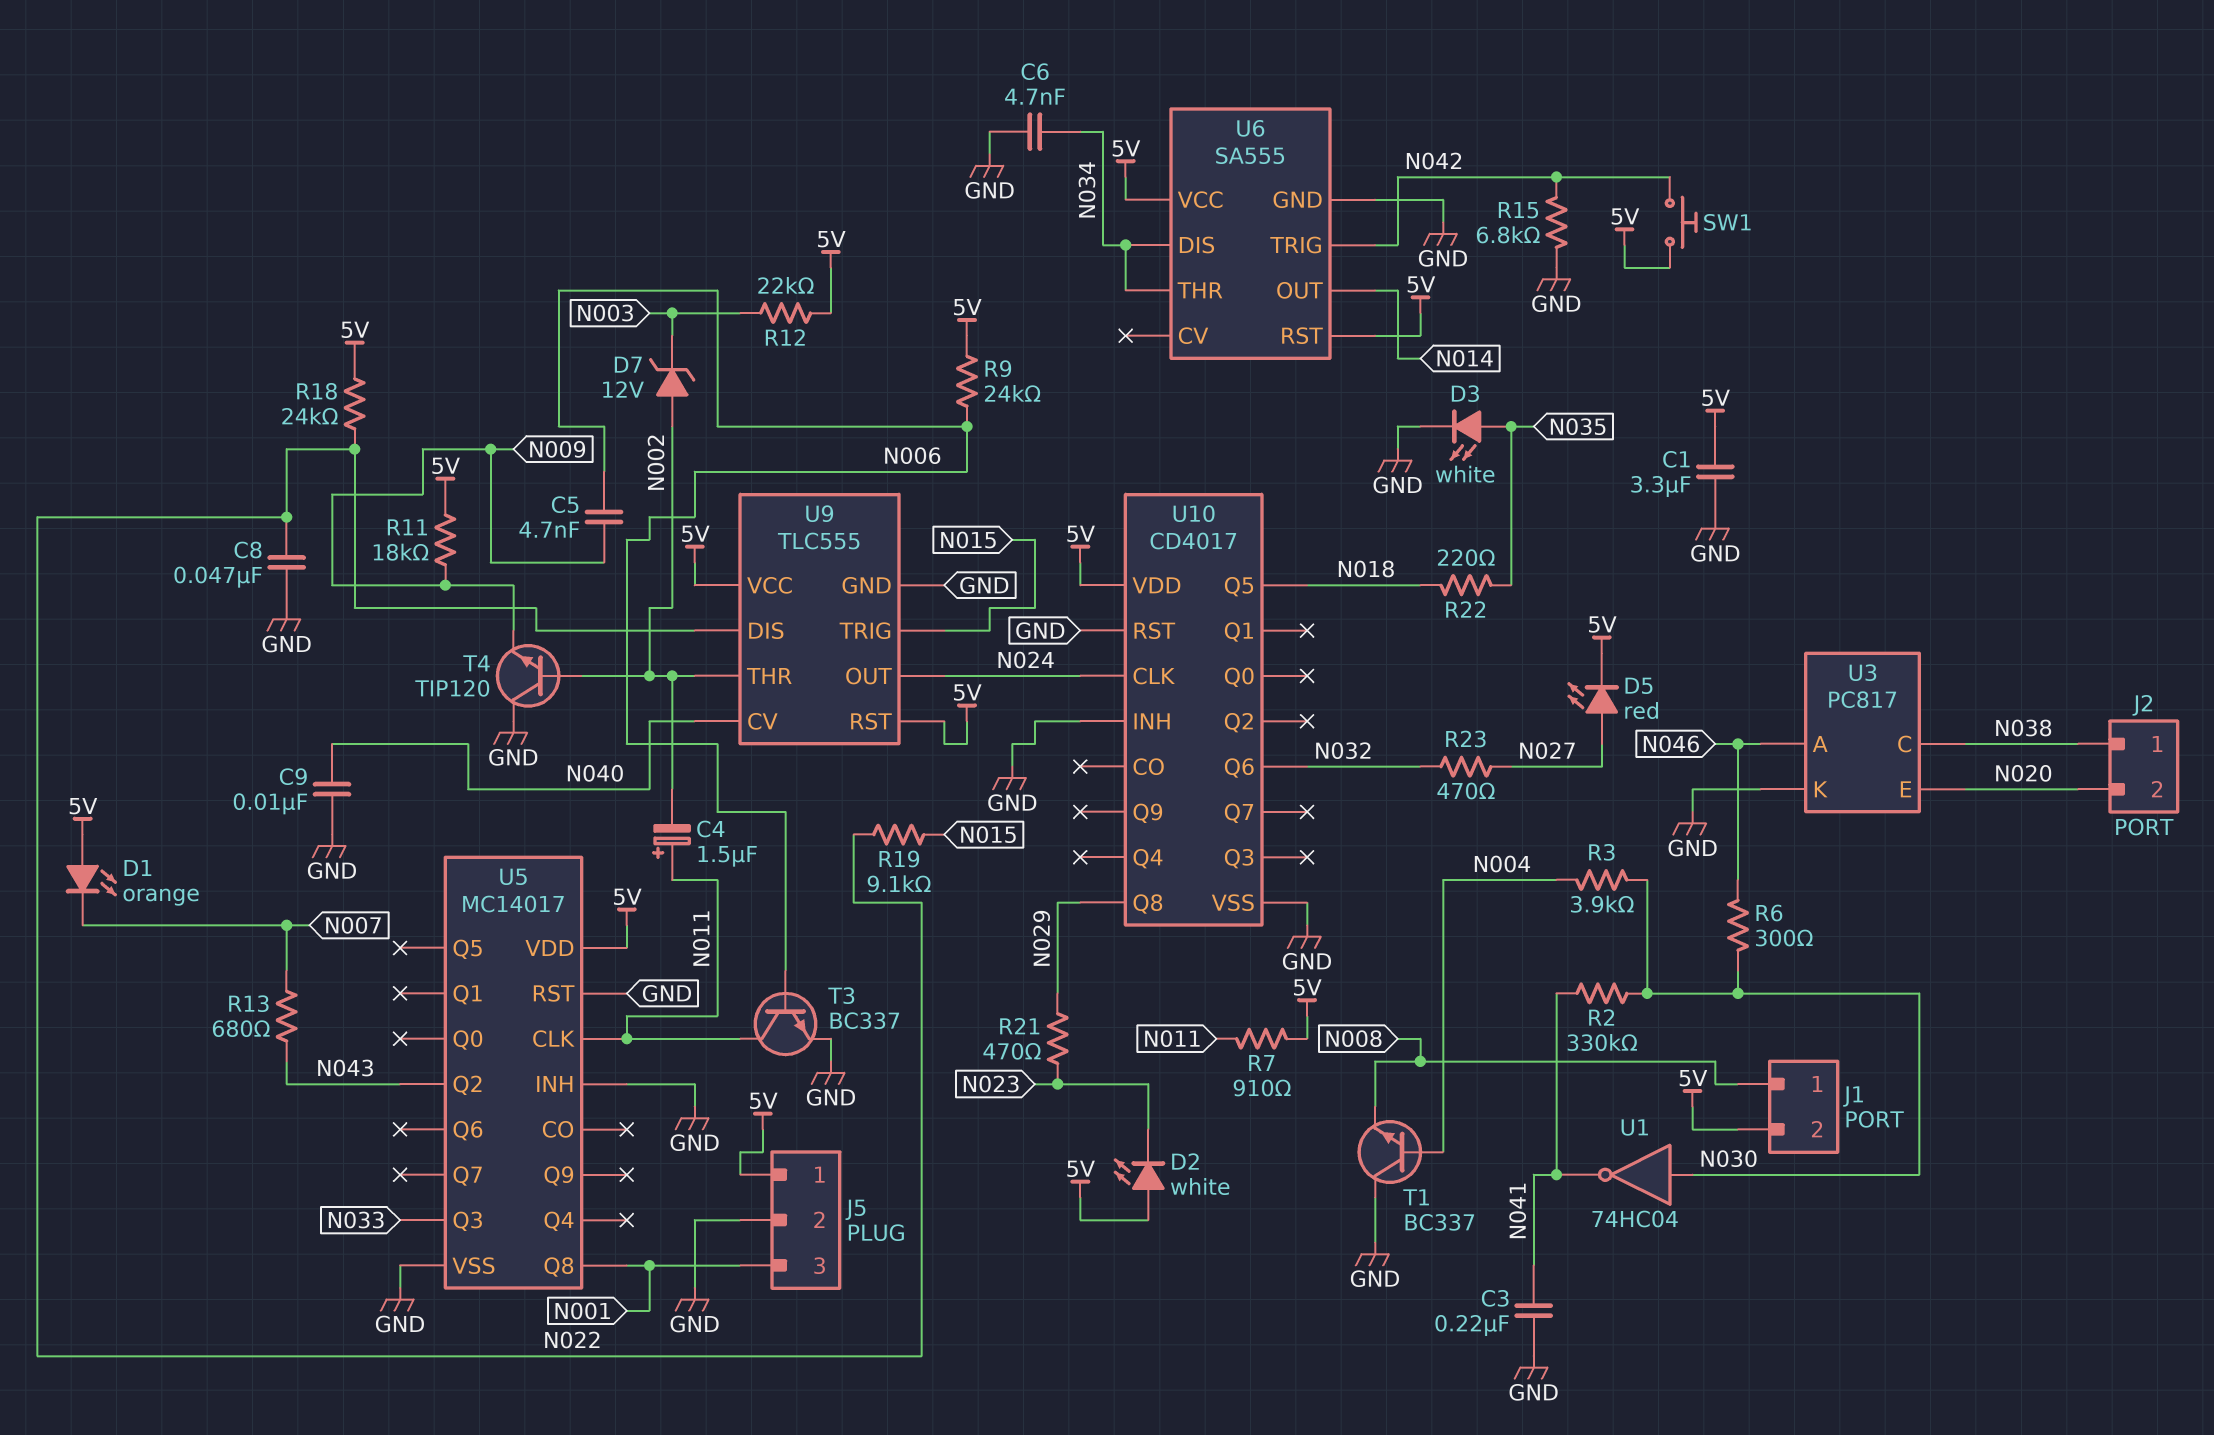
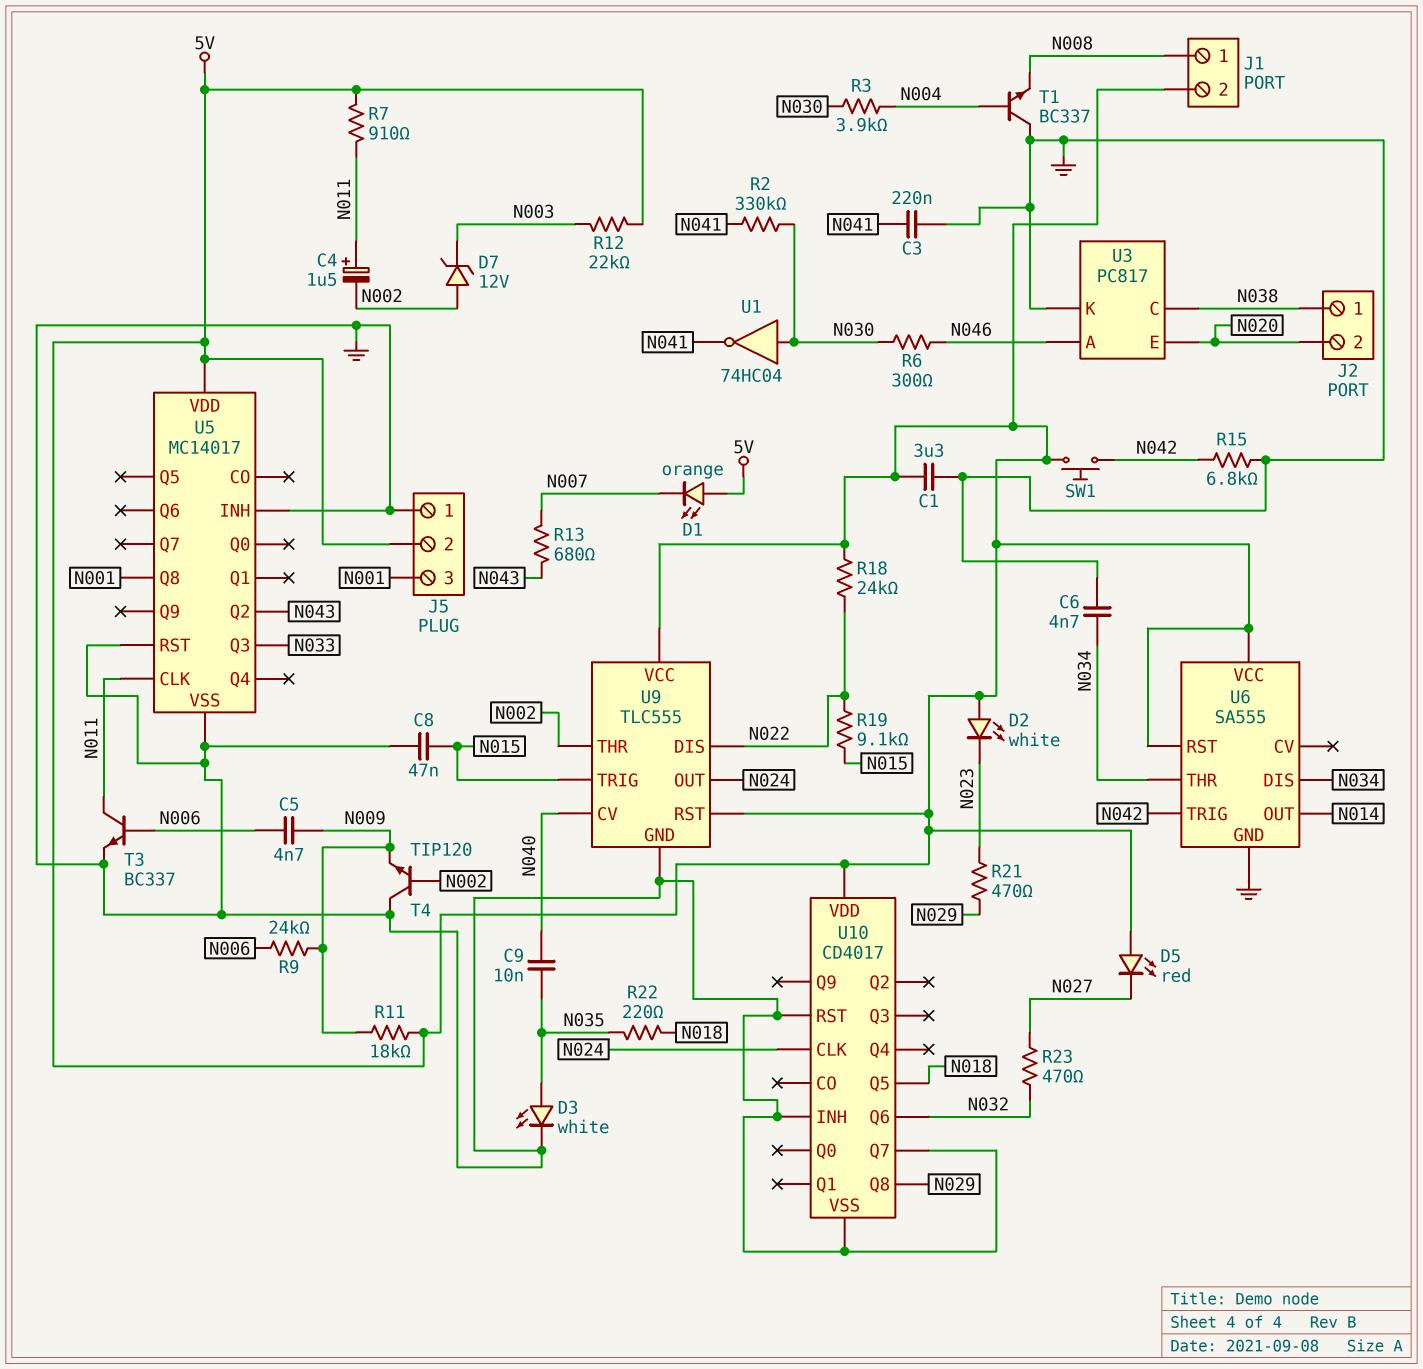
C8: 47nF (GND, N022) -> 47nF (GND, N015)
C9: 10nF (GND, N040) -> 10nF (N035, N040)
D5: LED red (A N027, K 5V) -> LED red (A 5V, K N027)
J5 pin 1: 5V -> GND
J5 pin 2: GND -> 5V
R9: 24k (5V, N006) -> 24k (N006, N009)
U10 pin Q7: none -> GND

